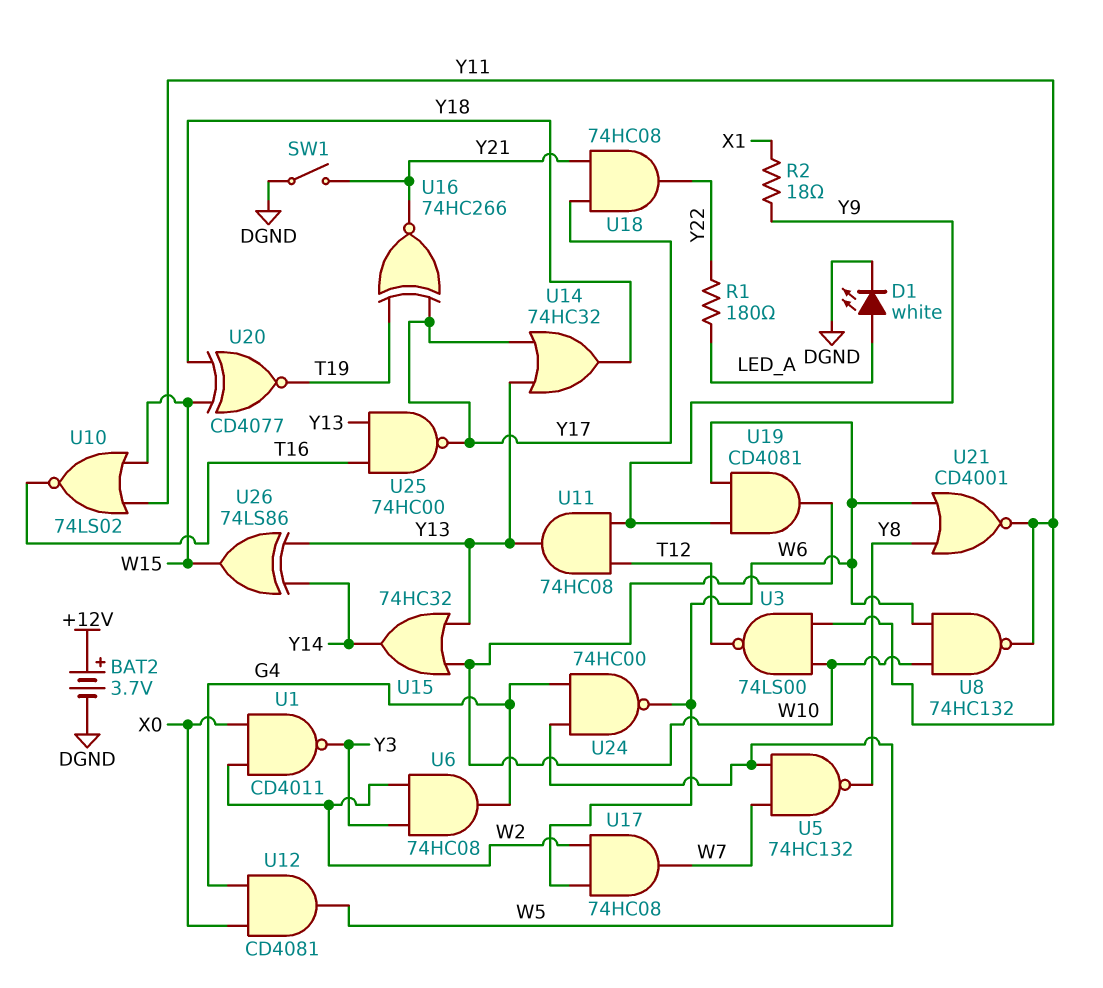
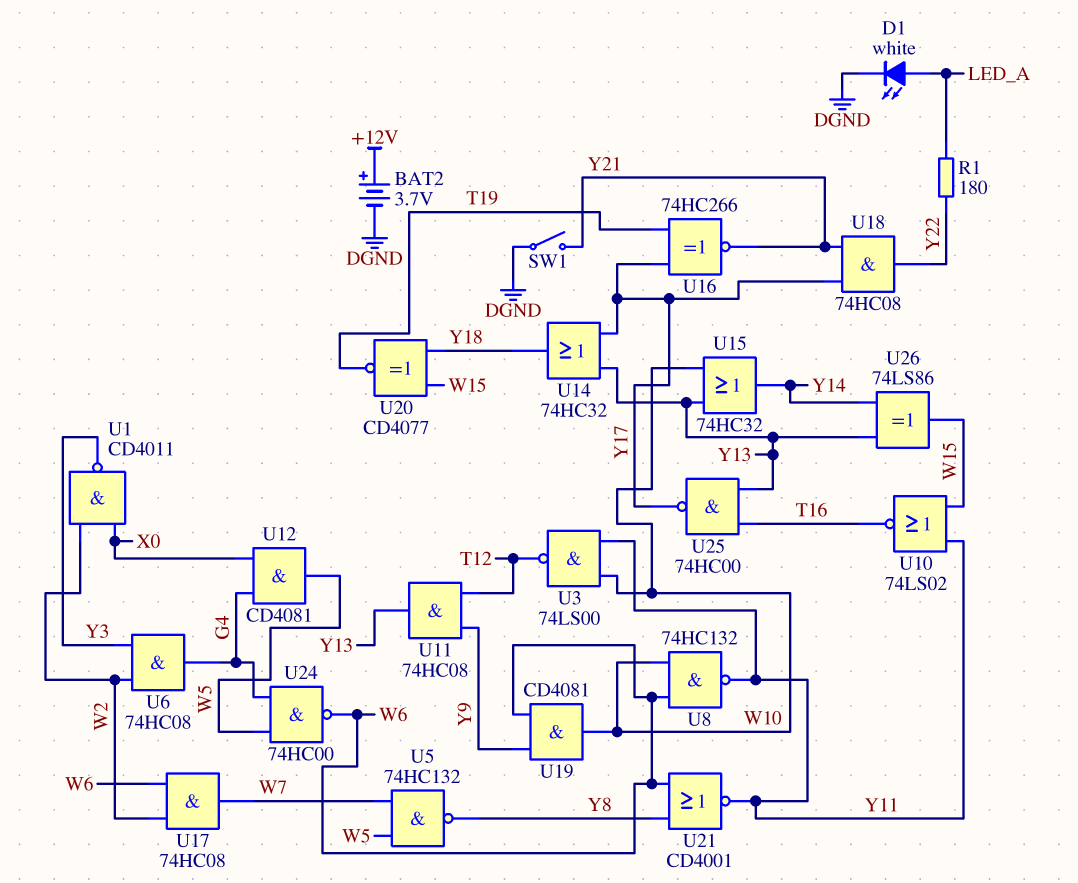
R2: 18 (X1, Y9) -> none

